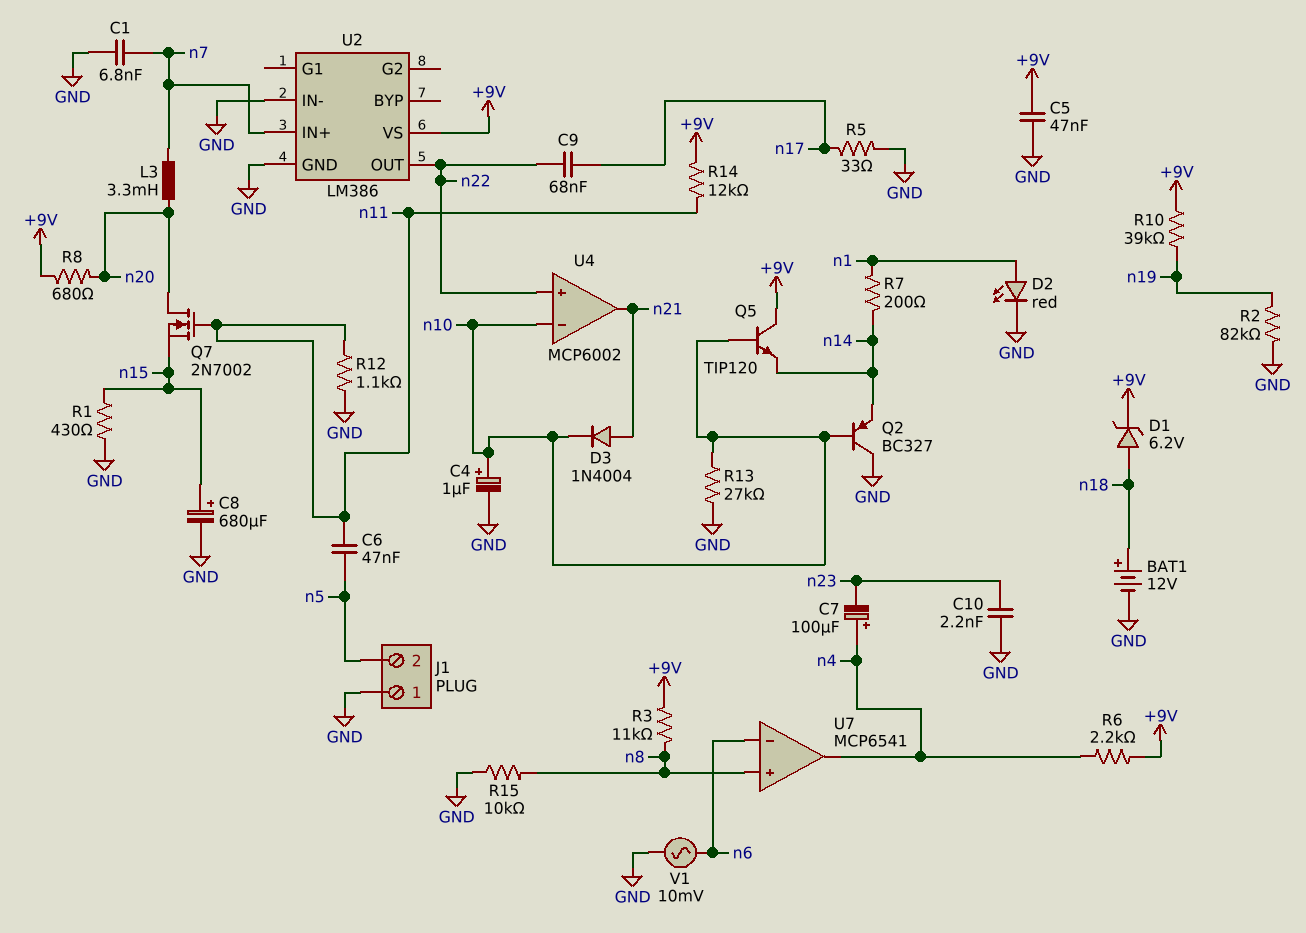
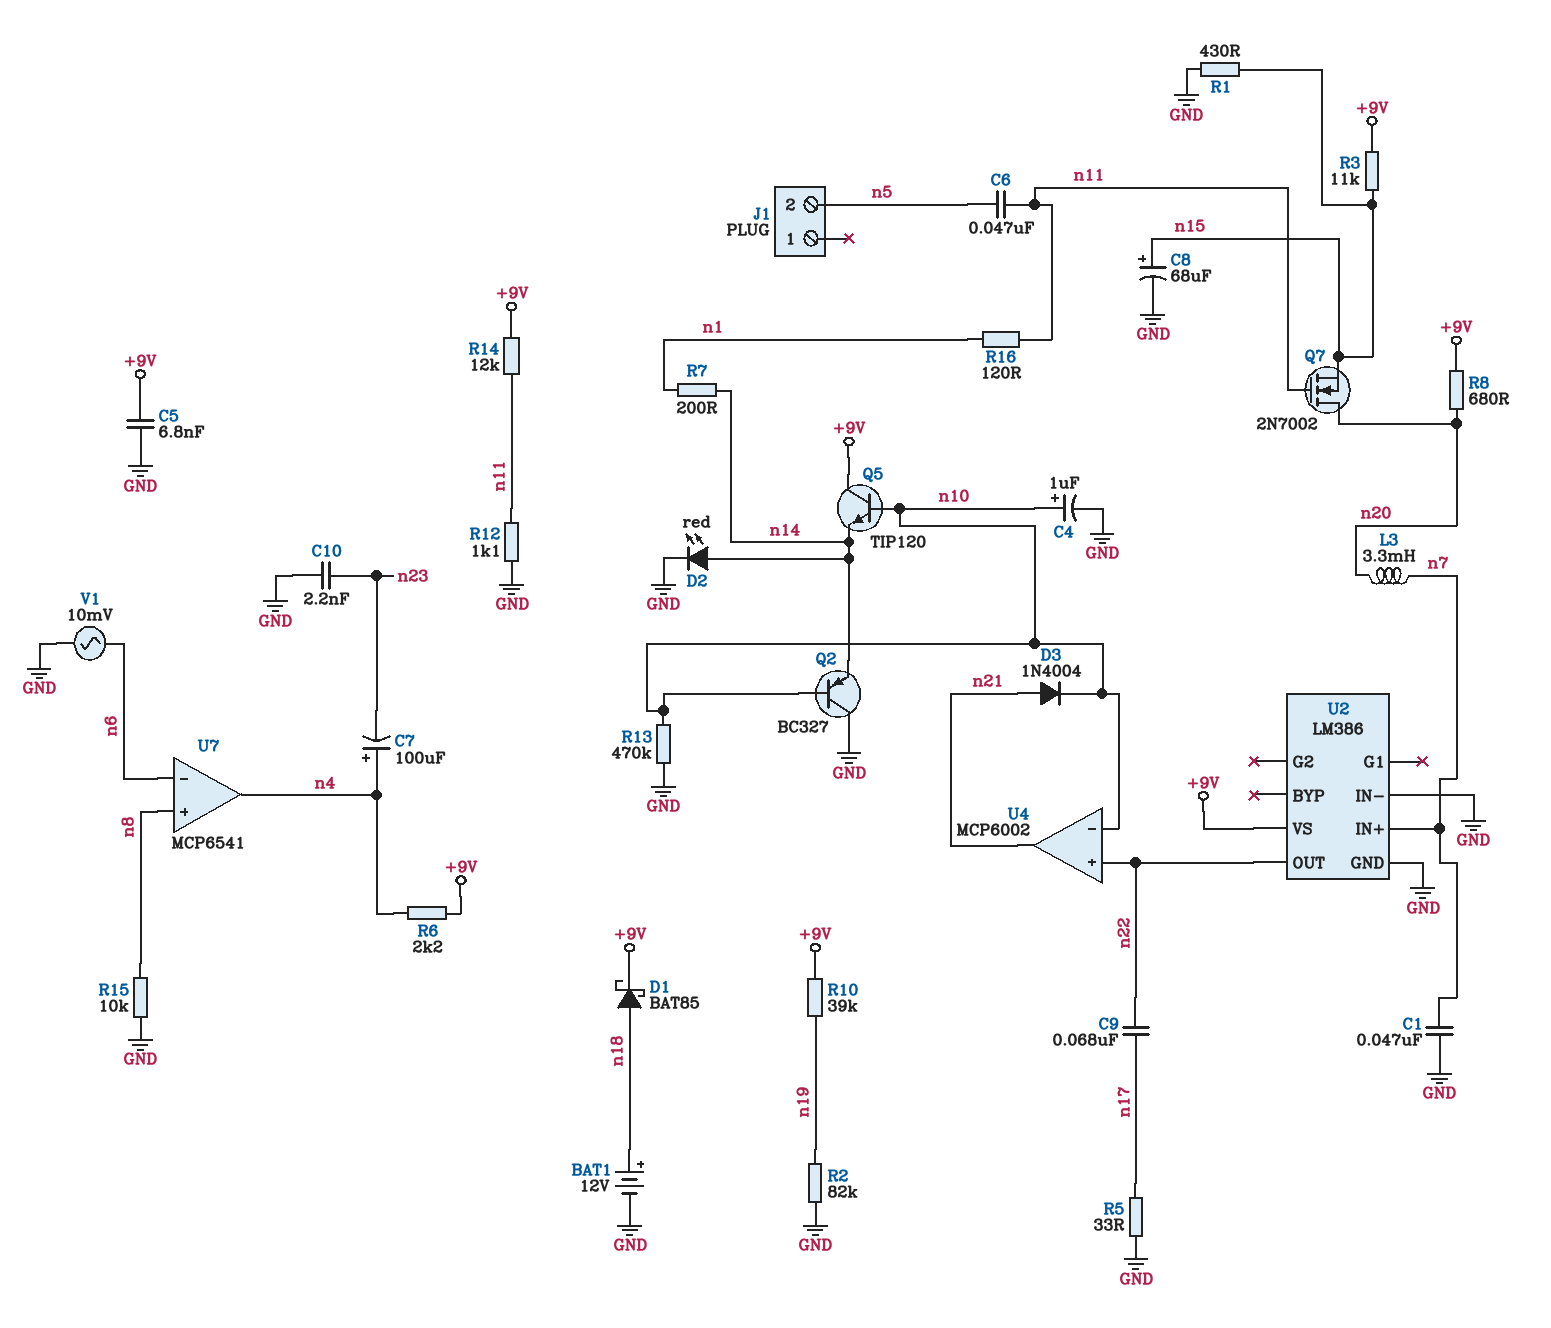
C1: 6.8nF (GND, n7) -> 47nF (GND, n7)
C5: 47nF (+9V, GND) -> 6.8nF (+9V, GND)
C8: 680uF (plus n15, minus GND) -> 68uF (plus n15, minus GND)
D1: zener 6.2V (A n18, K +9V) -> schottky BAT85 (A n18, K +9V)
D2: LED red (A n1, K GND) -> LED red (A n14, K GND)
J1 pin 1: GND -> none
R3: 11k (+9V, n8) -> 11k (+9V, n15)
R13: 27k (GND, n10) -> 470k (GND, n10)
R16: none -> 120 (n1, n11)

